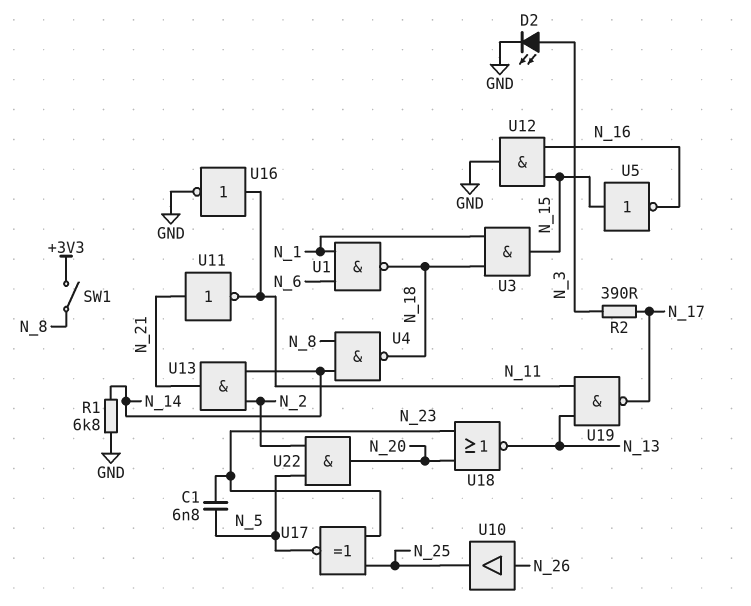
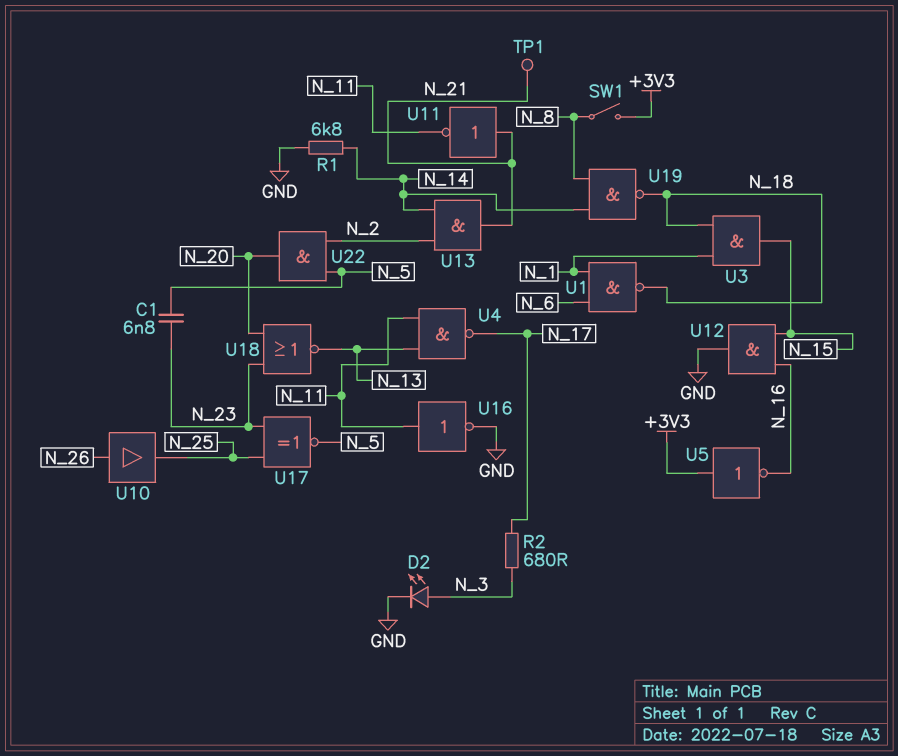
R2: 390 (N_3, N_17) -> 680 (N_3, N_17)
TP1: none -> test point (N_21)
U4: NAND (in N_8, in N_14, out N_18) -> NAND (in N_11, in N_13, out N_17)
U5: NOT (in N_15, out N_16) -> NOT (in +3V3, out N_16)
U19: NAND (in N_11, in N_13, out N_17) -> NAND (in N_8, in N_14, out N_18)

